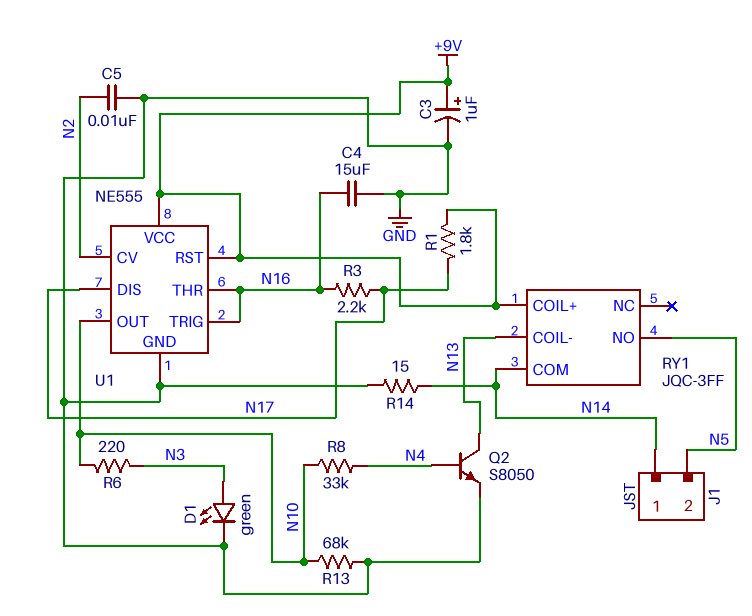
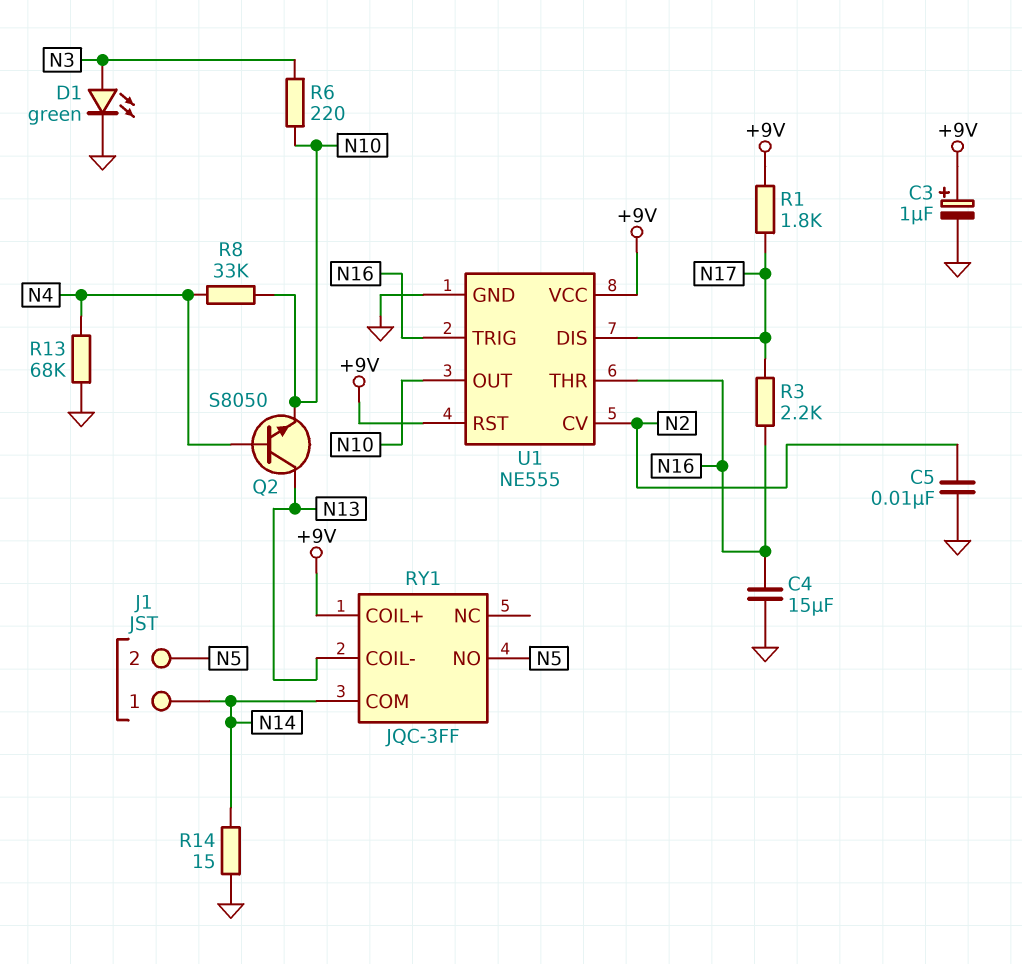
Q2: NPN S8050 (B N4, C N13, E GND) -> NPN S8050 (B N4, C N13, E N10)
R13: 68k (GND, N10) -> 68k (GND, N4)

